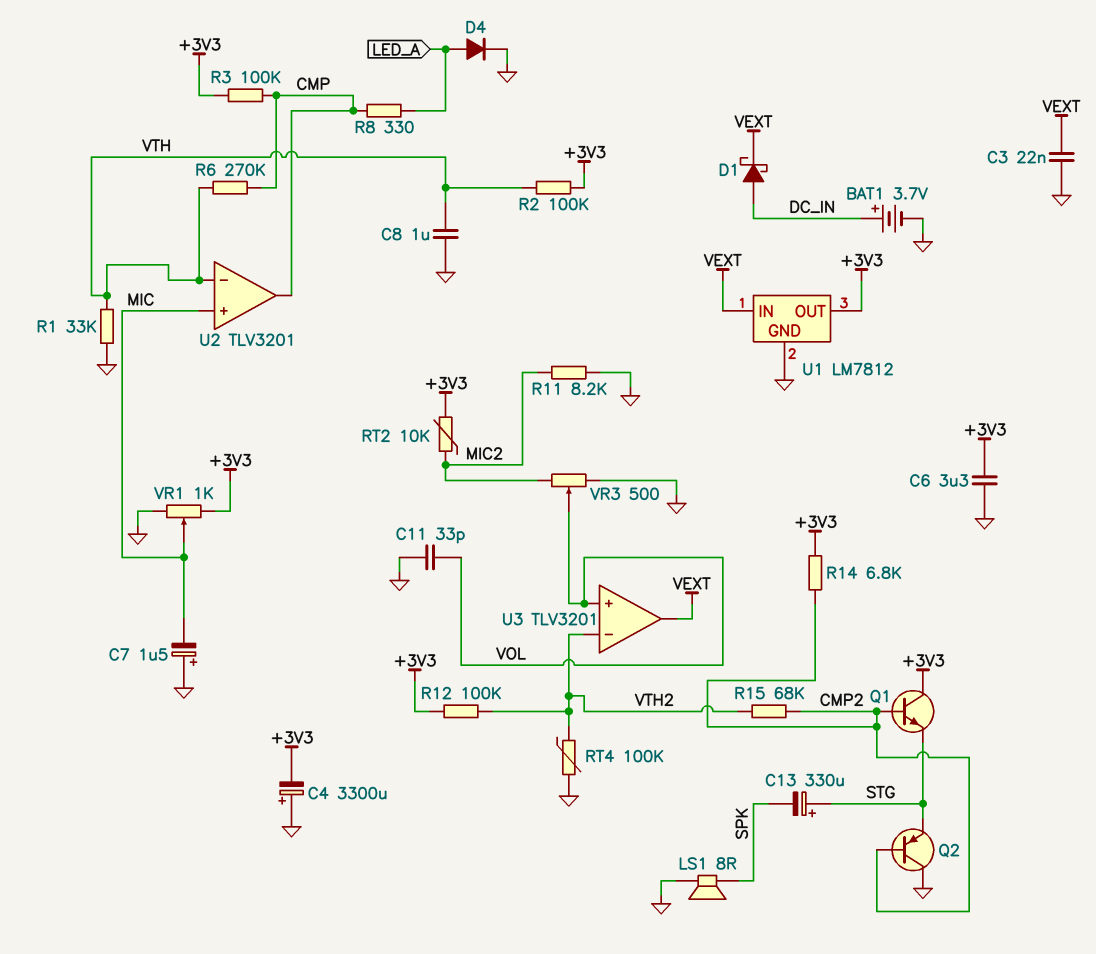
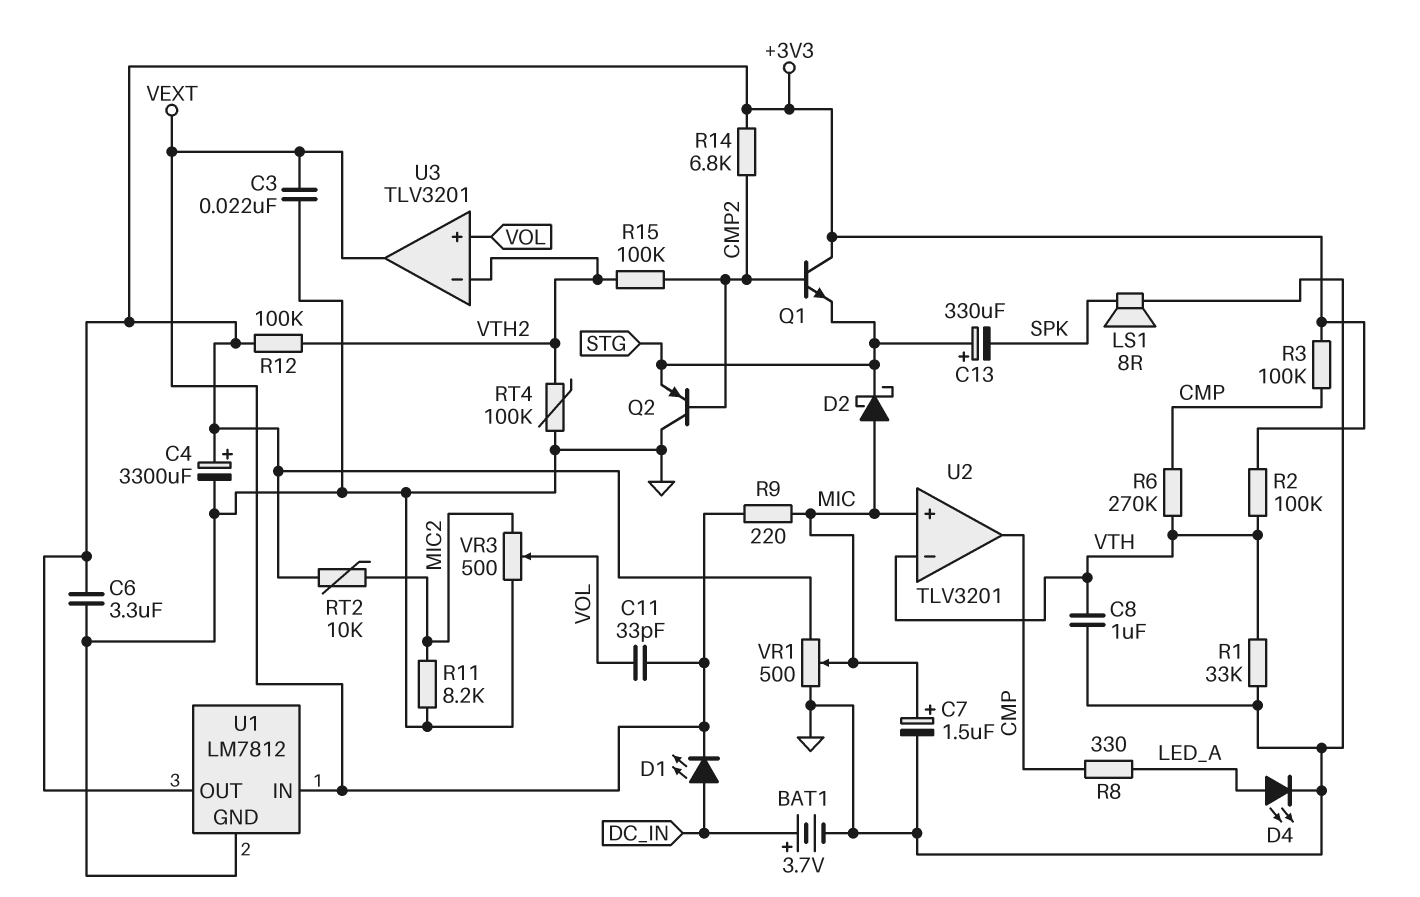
C4: 3300uF (plus GND, minus +3V3) -> 3300uF (plus +3V3, minus GND)
C7: 1.5uF (plus GND, minus MIC) -> 1.5uF (plus MIC, minus GND)
C11: 33pF (GND, VOL) -> 33pF (VEXT, VOL)
D1: schottky (A DC_IN, K VEXT) -> LED (A DC_IN, K VEXT)
D2: none -> schottky (A MIC, K STG)
D4: diode (A LED_A, K GND) -> LED (A LED_A, K GND)
R9: none -> 220 (MIC, VEXT)
R15: 68k (CMP2, VTH2) -> 100k (CMP2, VTH2)
VR1: 1k (+3V3, GND, wiper MIC) -> 500 (+3V3, GND, wiper MIC)

